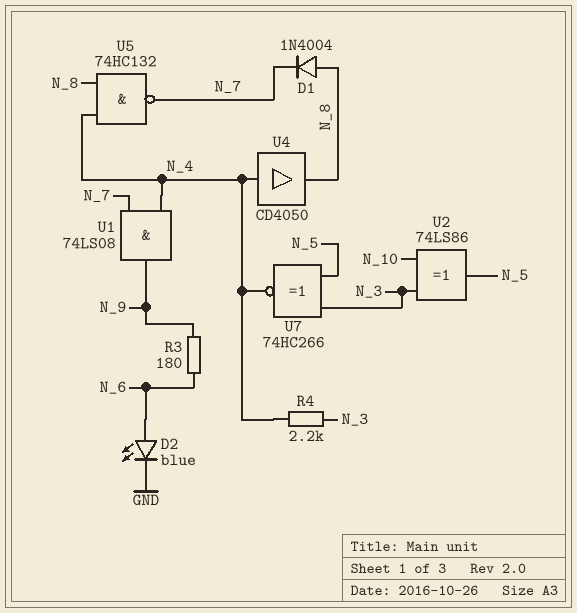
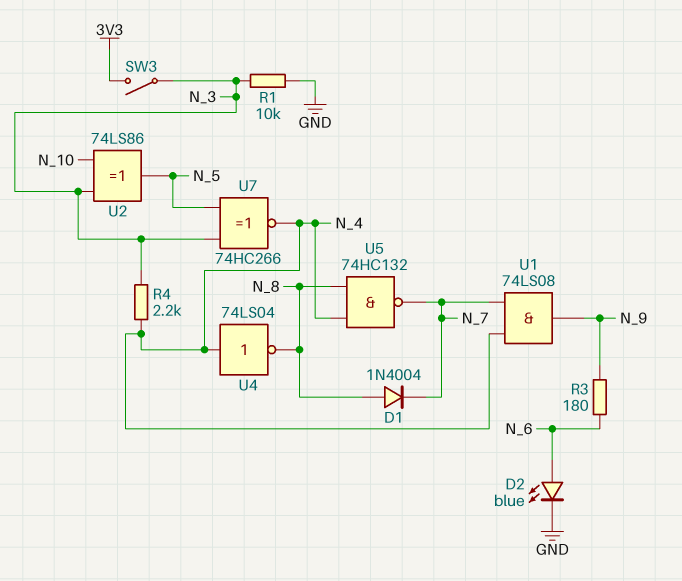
R1: none -> 10k (GND, N_3)
SW3: none -> switch (3V3, N_3)
U4: buffer CD4050 (in N_4, out N_8) -> NOT 74LS04 (in N_4, out N_8)

